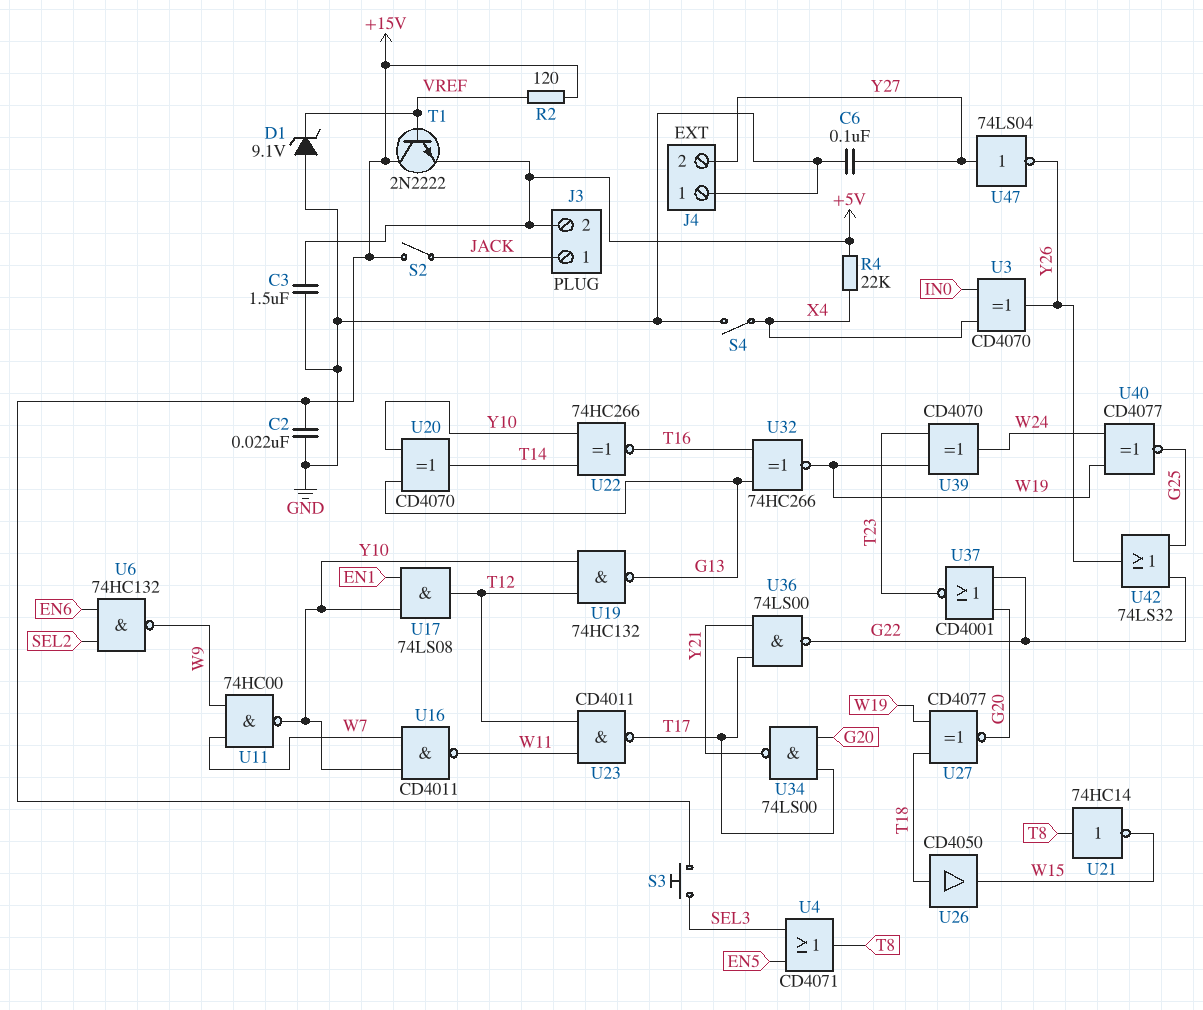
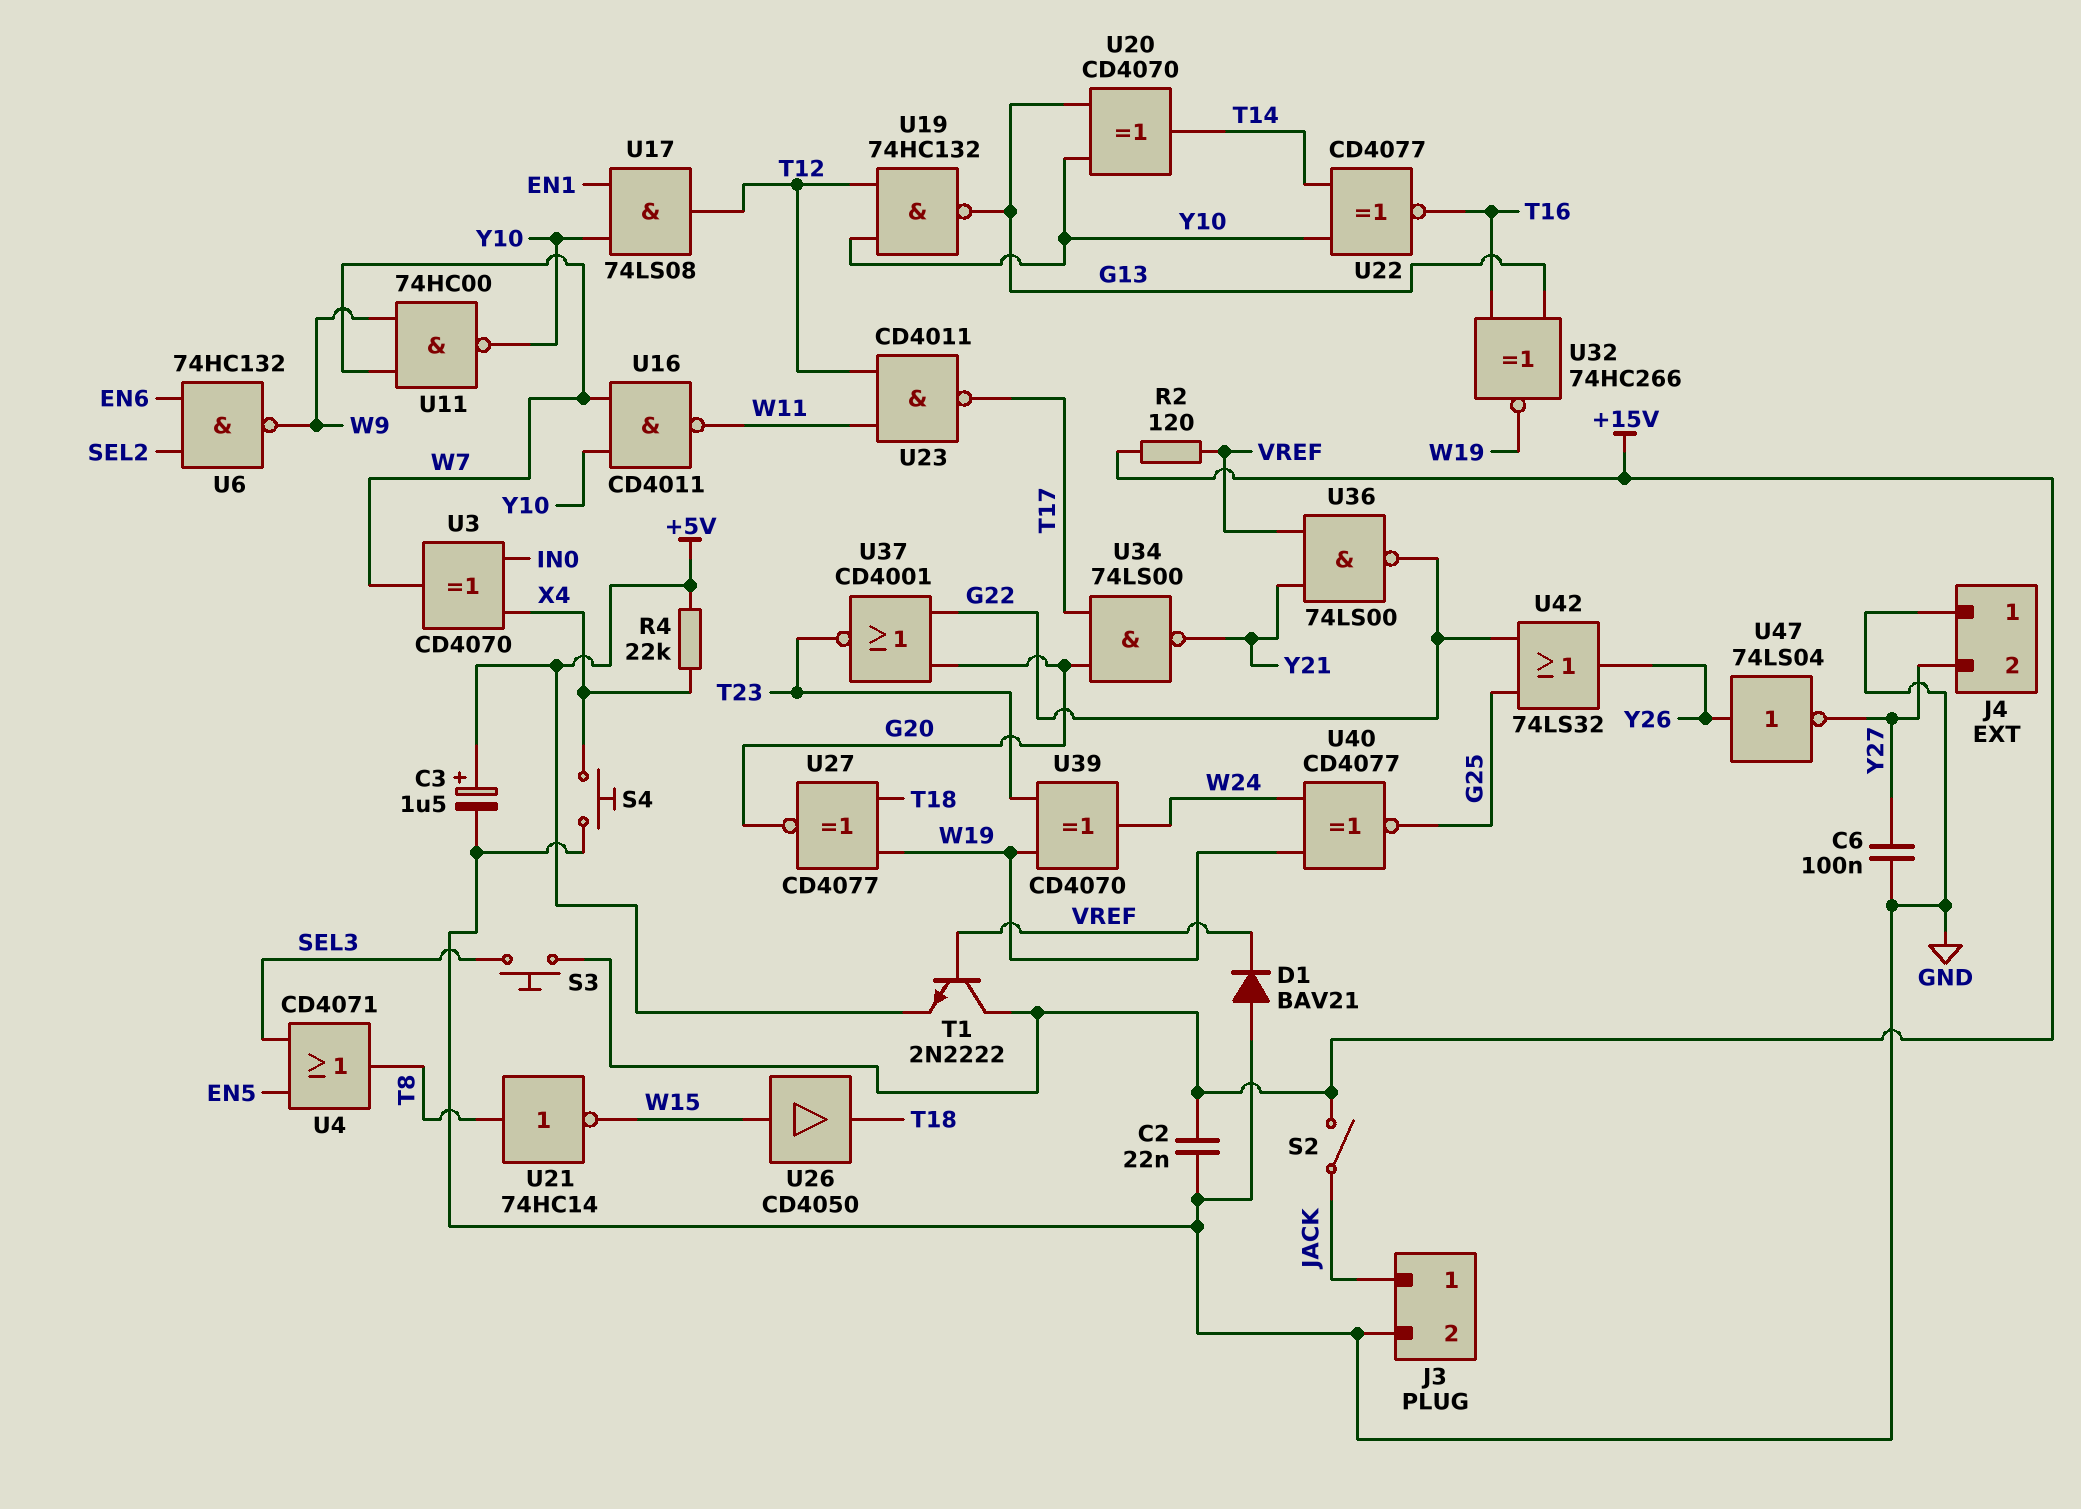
C3: 1.5uF (+5V, GND) -> 1.5uF (plus +5V, minus GND)
D1: zener 9.1V (A GND, K VREF) -> diode BAV21 (A GND, K VREF)
J3 pin 2: +5V -> GND
S4: switch (GND, X4) -> button (GND, X4)
U3: XOR CD4070 (in IN0, in X4, out Y26) -> XOR CD4070 (in IN0, in X4, out W7)
U22: XNOR 74HC266 (in T14, in Y10, out T16) -> XNOR CD4077 (in T14, in Y10, out T16)
U26: buffer CD4050 (in T18, out W15) -> buffer CD4050 (in W15, out T18)
U36: NAND 74LS00 (in T17, in Y21, out G22) -> NAND 74LS00 (in VREF, in Y21, out G22)
U47: NOT 74LS04 (in Y27, out Y26) -> NOT 74LS04 (in Y26, out Y27)

